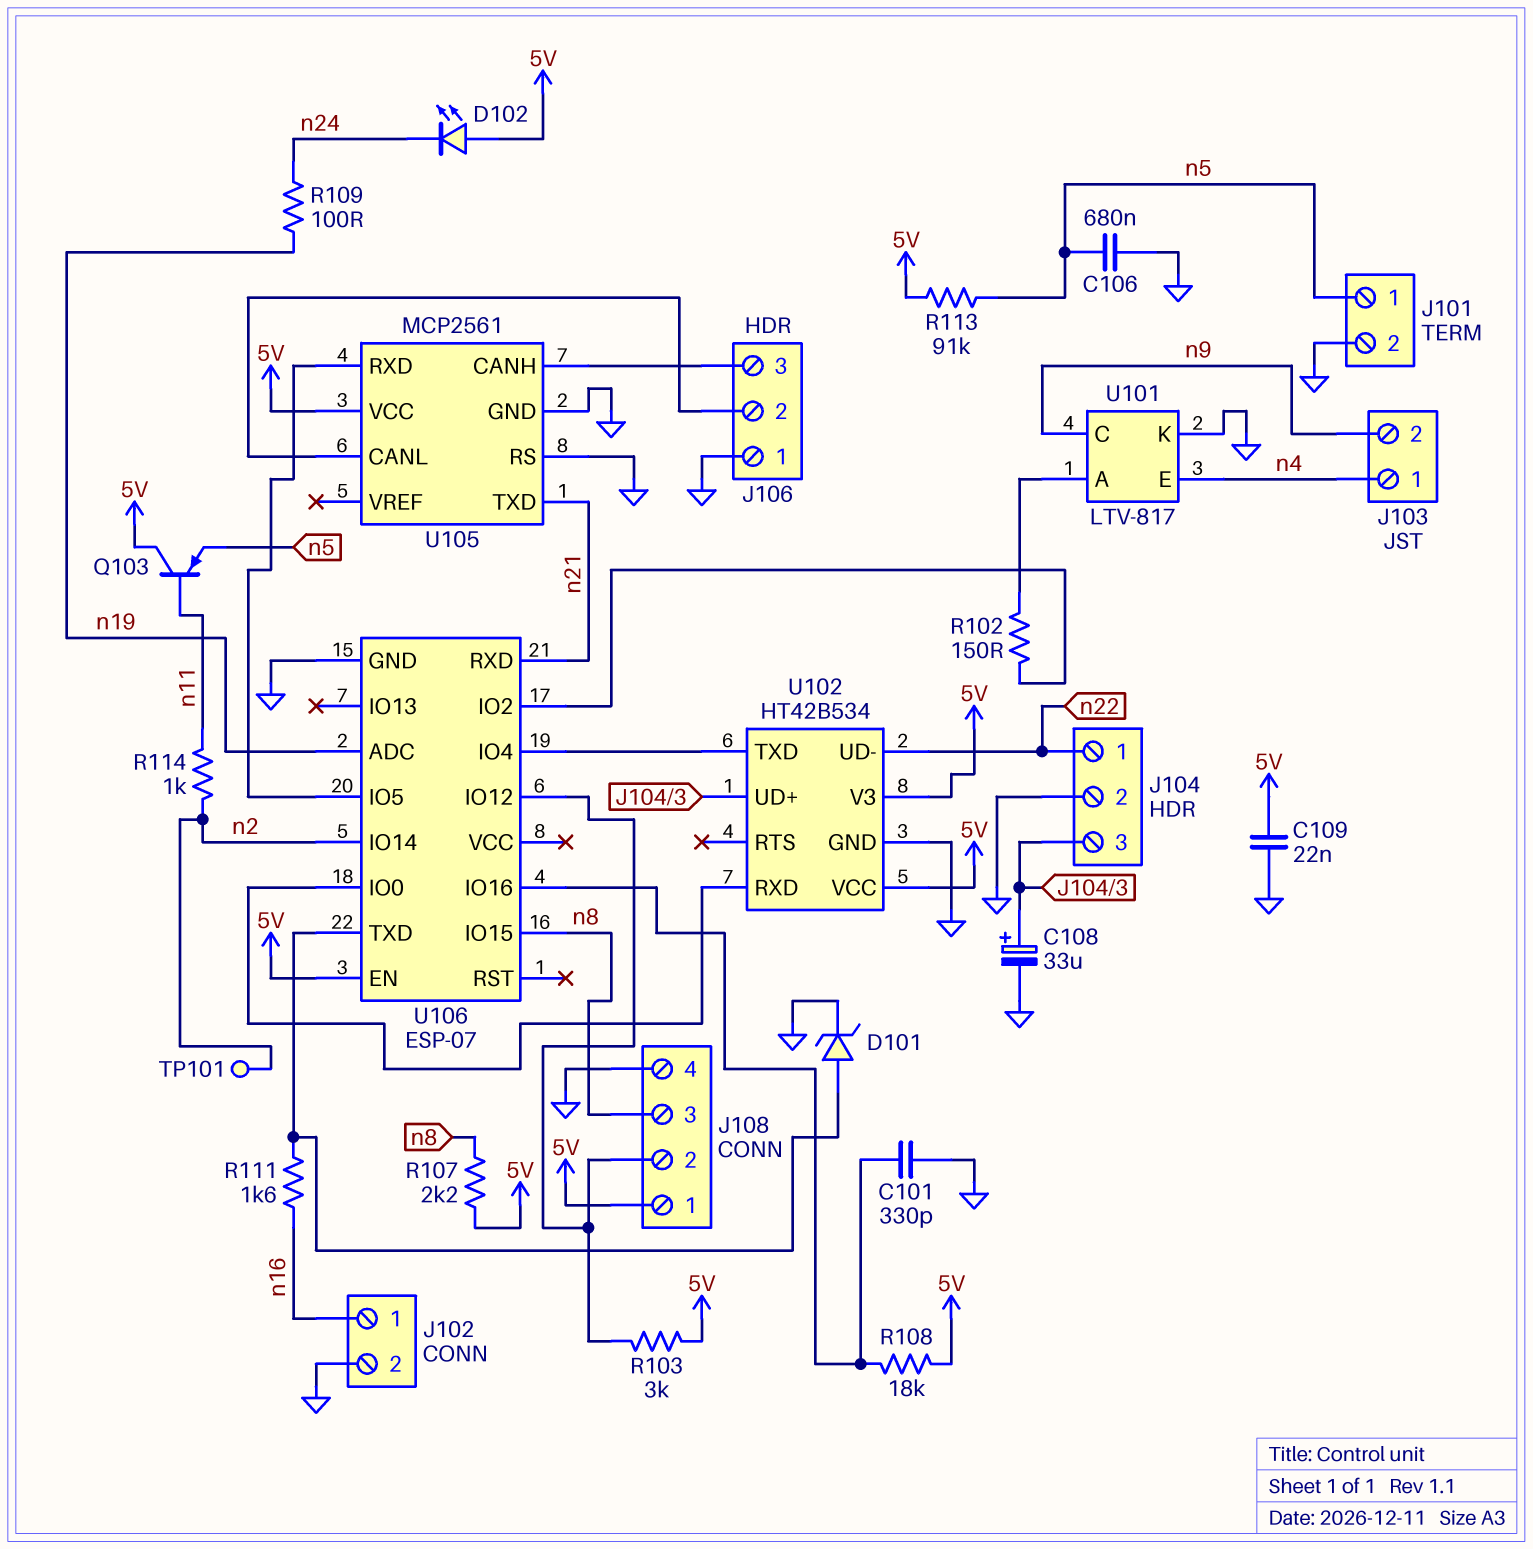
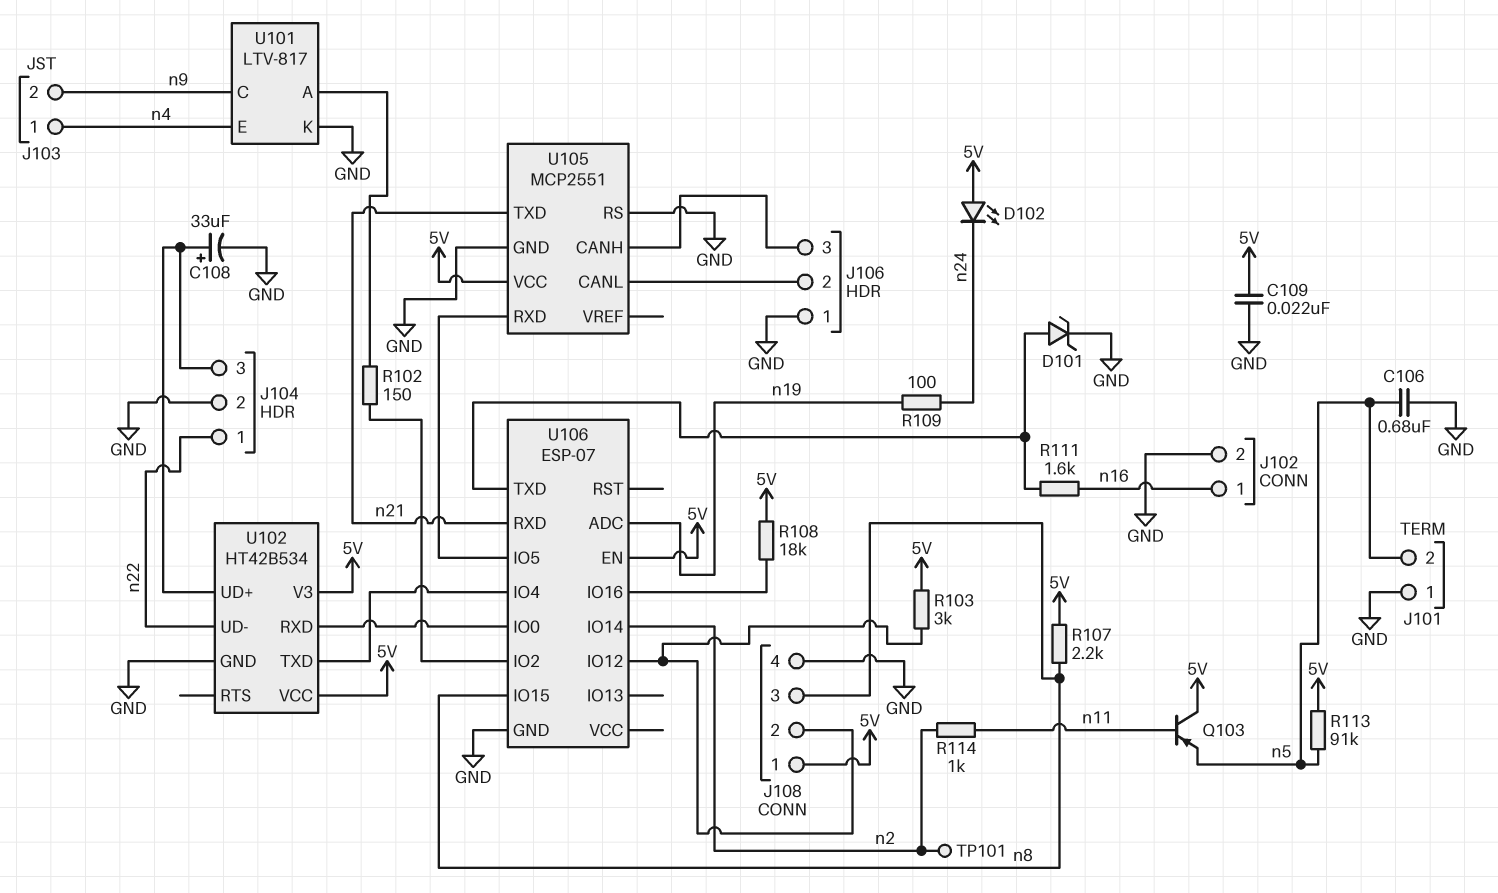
C101: 330pF (GND, U106/IO16) -> none
J101 pin 1: n5 -> GND
J101 pin 2: GND -> n5
U105: MCP2561 -> MCP2551

